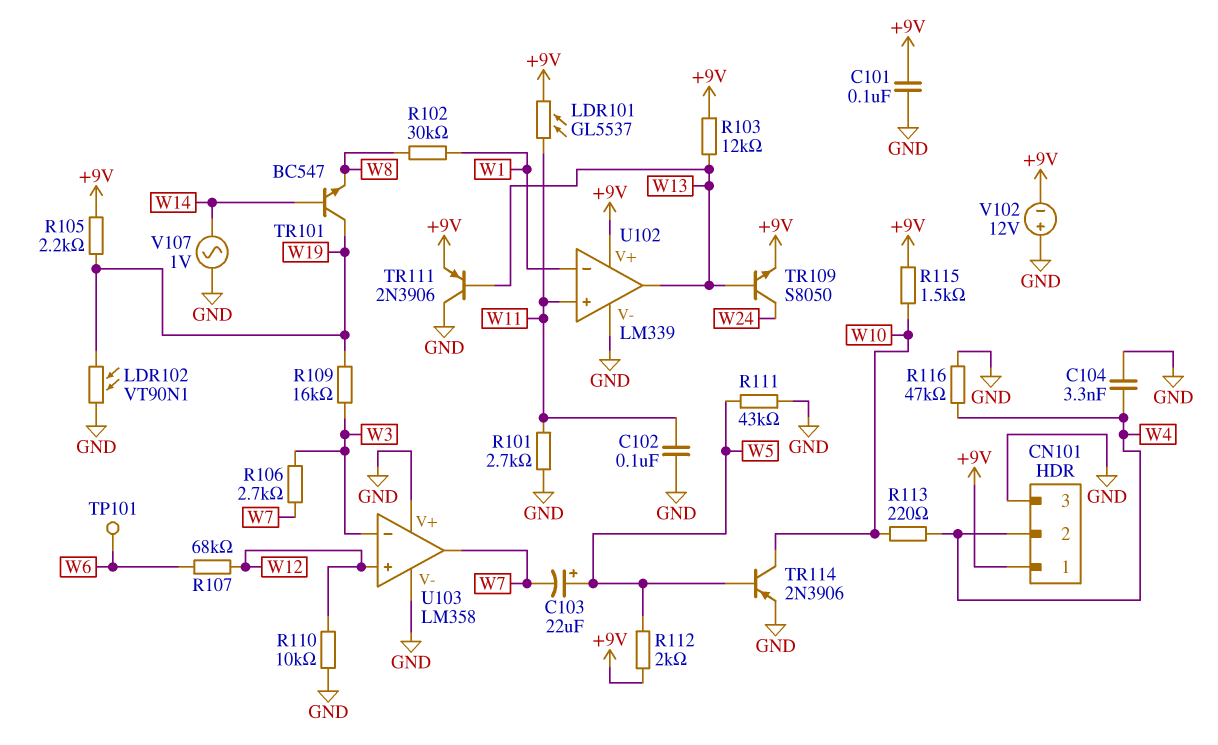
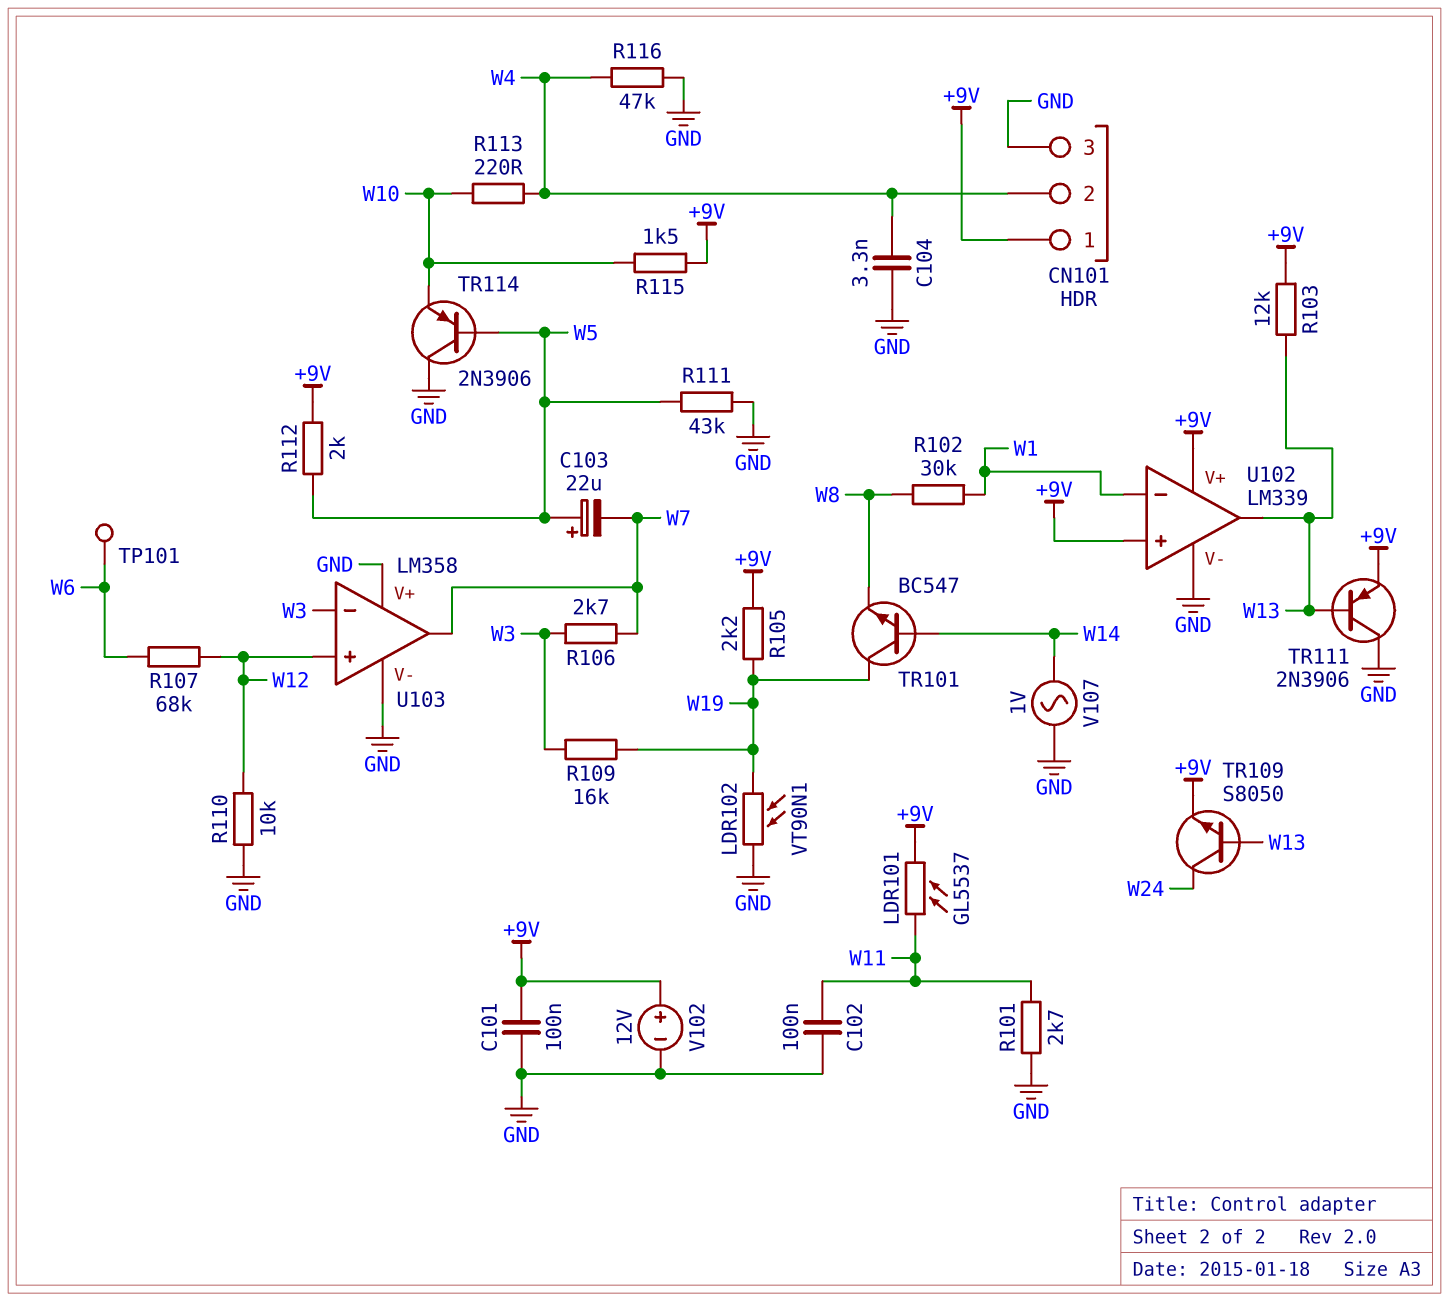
TR114: PNP 2N3906 (B W5, C W10, E GND) -> PNP 2N3906 (B W5, C GND, E W10)
U102 pin in+: W11 -> +9V
V102: 12V (plus GND, minus +9V) -> 12V (plus +9V, minus GND)

